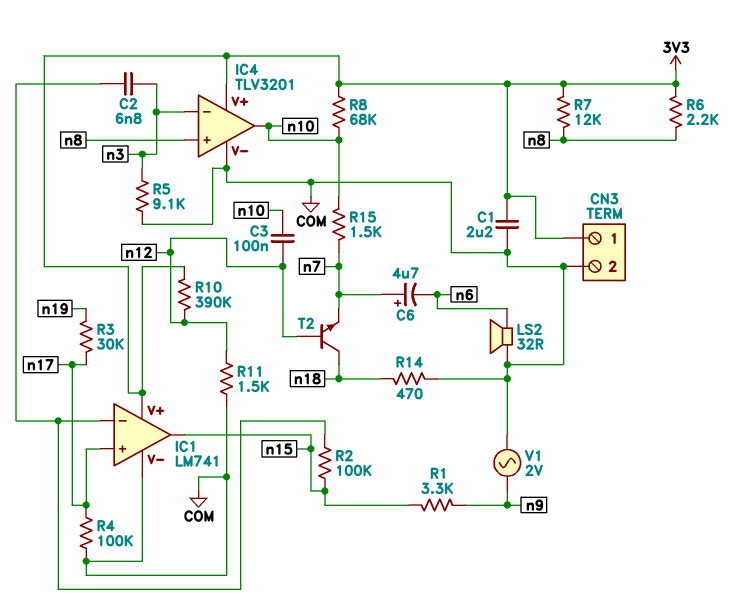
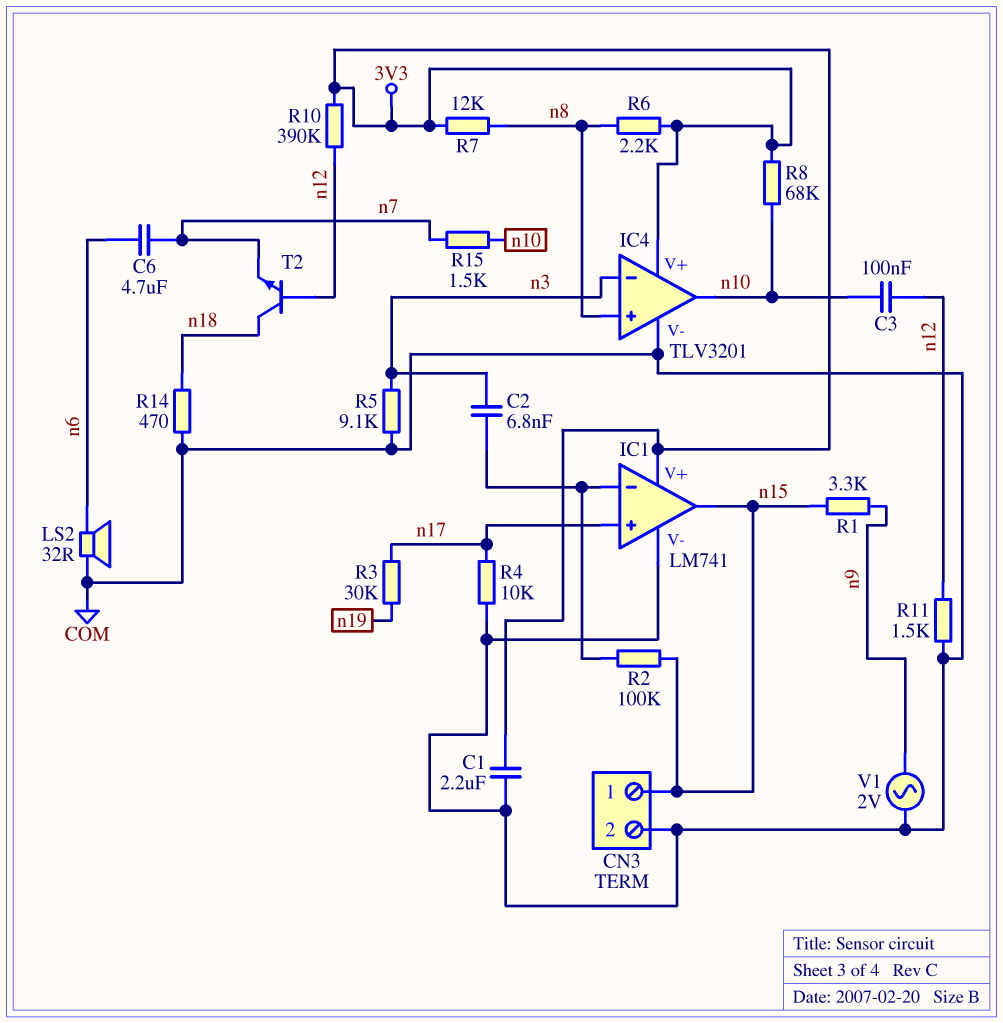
C6: 4.7uF (plus n7, minus n6) -> 4.7uF (n6, n7)
CN3 pin 1: 3V3 -> n15
R4: 100k (COM, n17) -> 10k (COM, n17)

